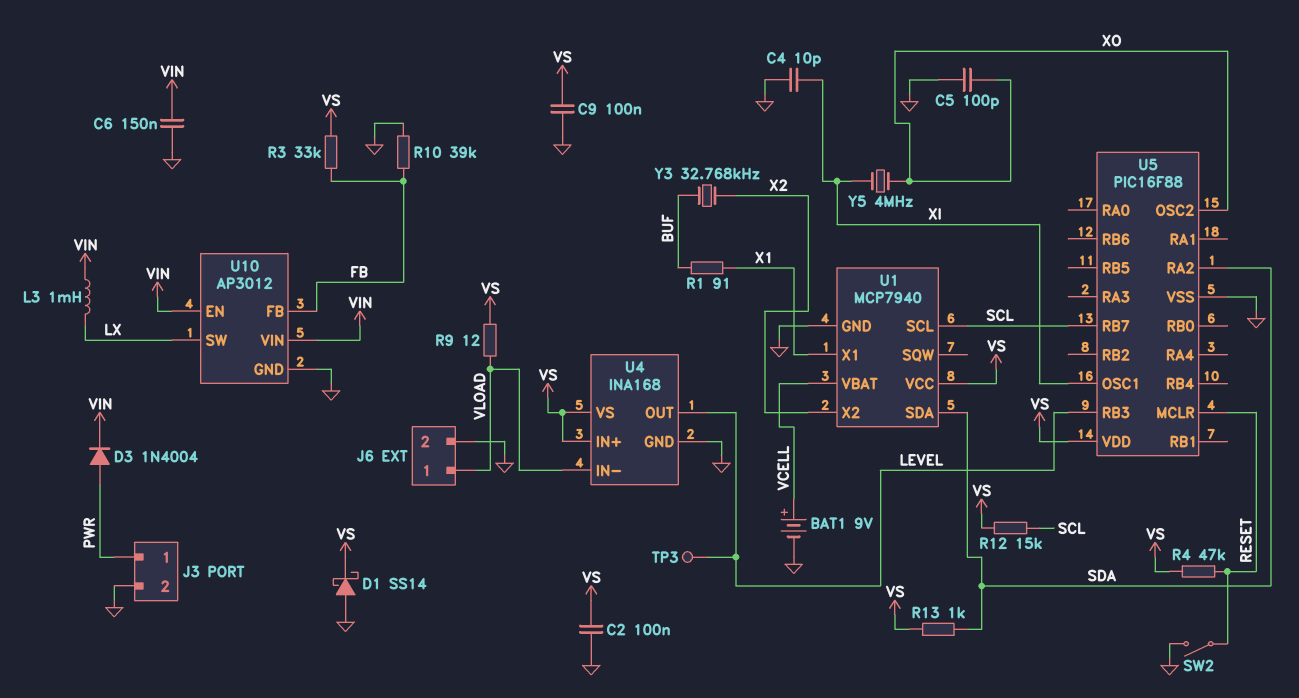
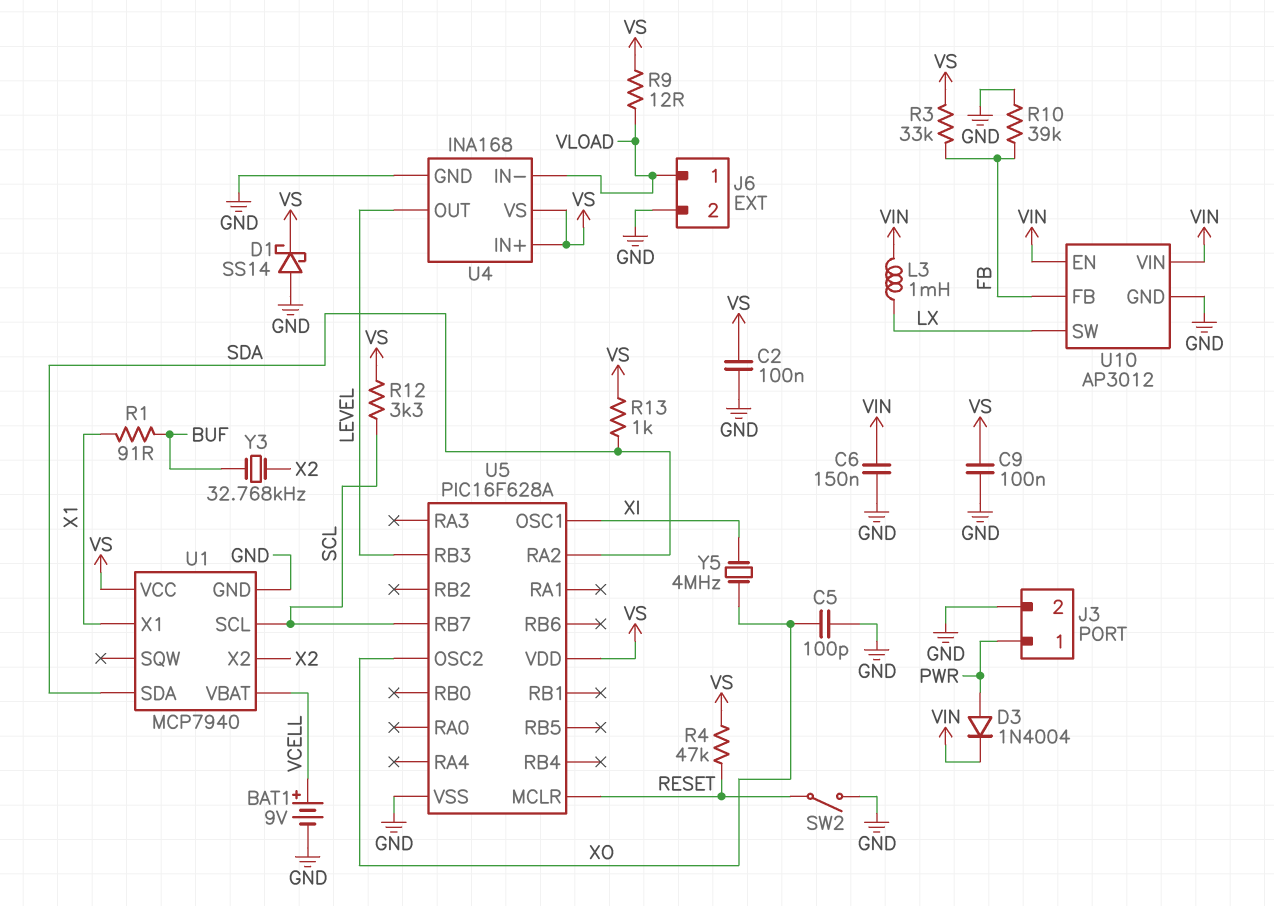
C4: 10pF (GND, XI) -> none
R12: 15k (SCL, VS) -> 3.3k (SCL, VS)
TP3: test point (LEVEL) -> none
U5: PIC16F88 -> PIC16F628A

